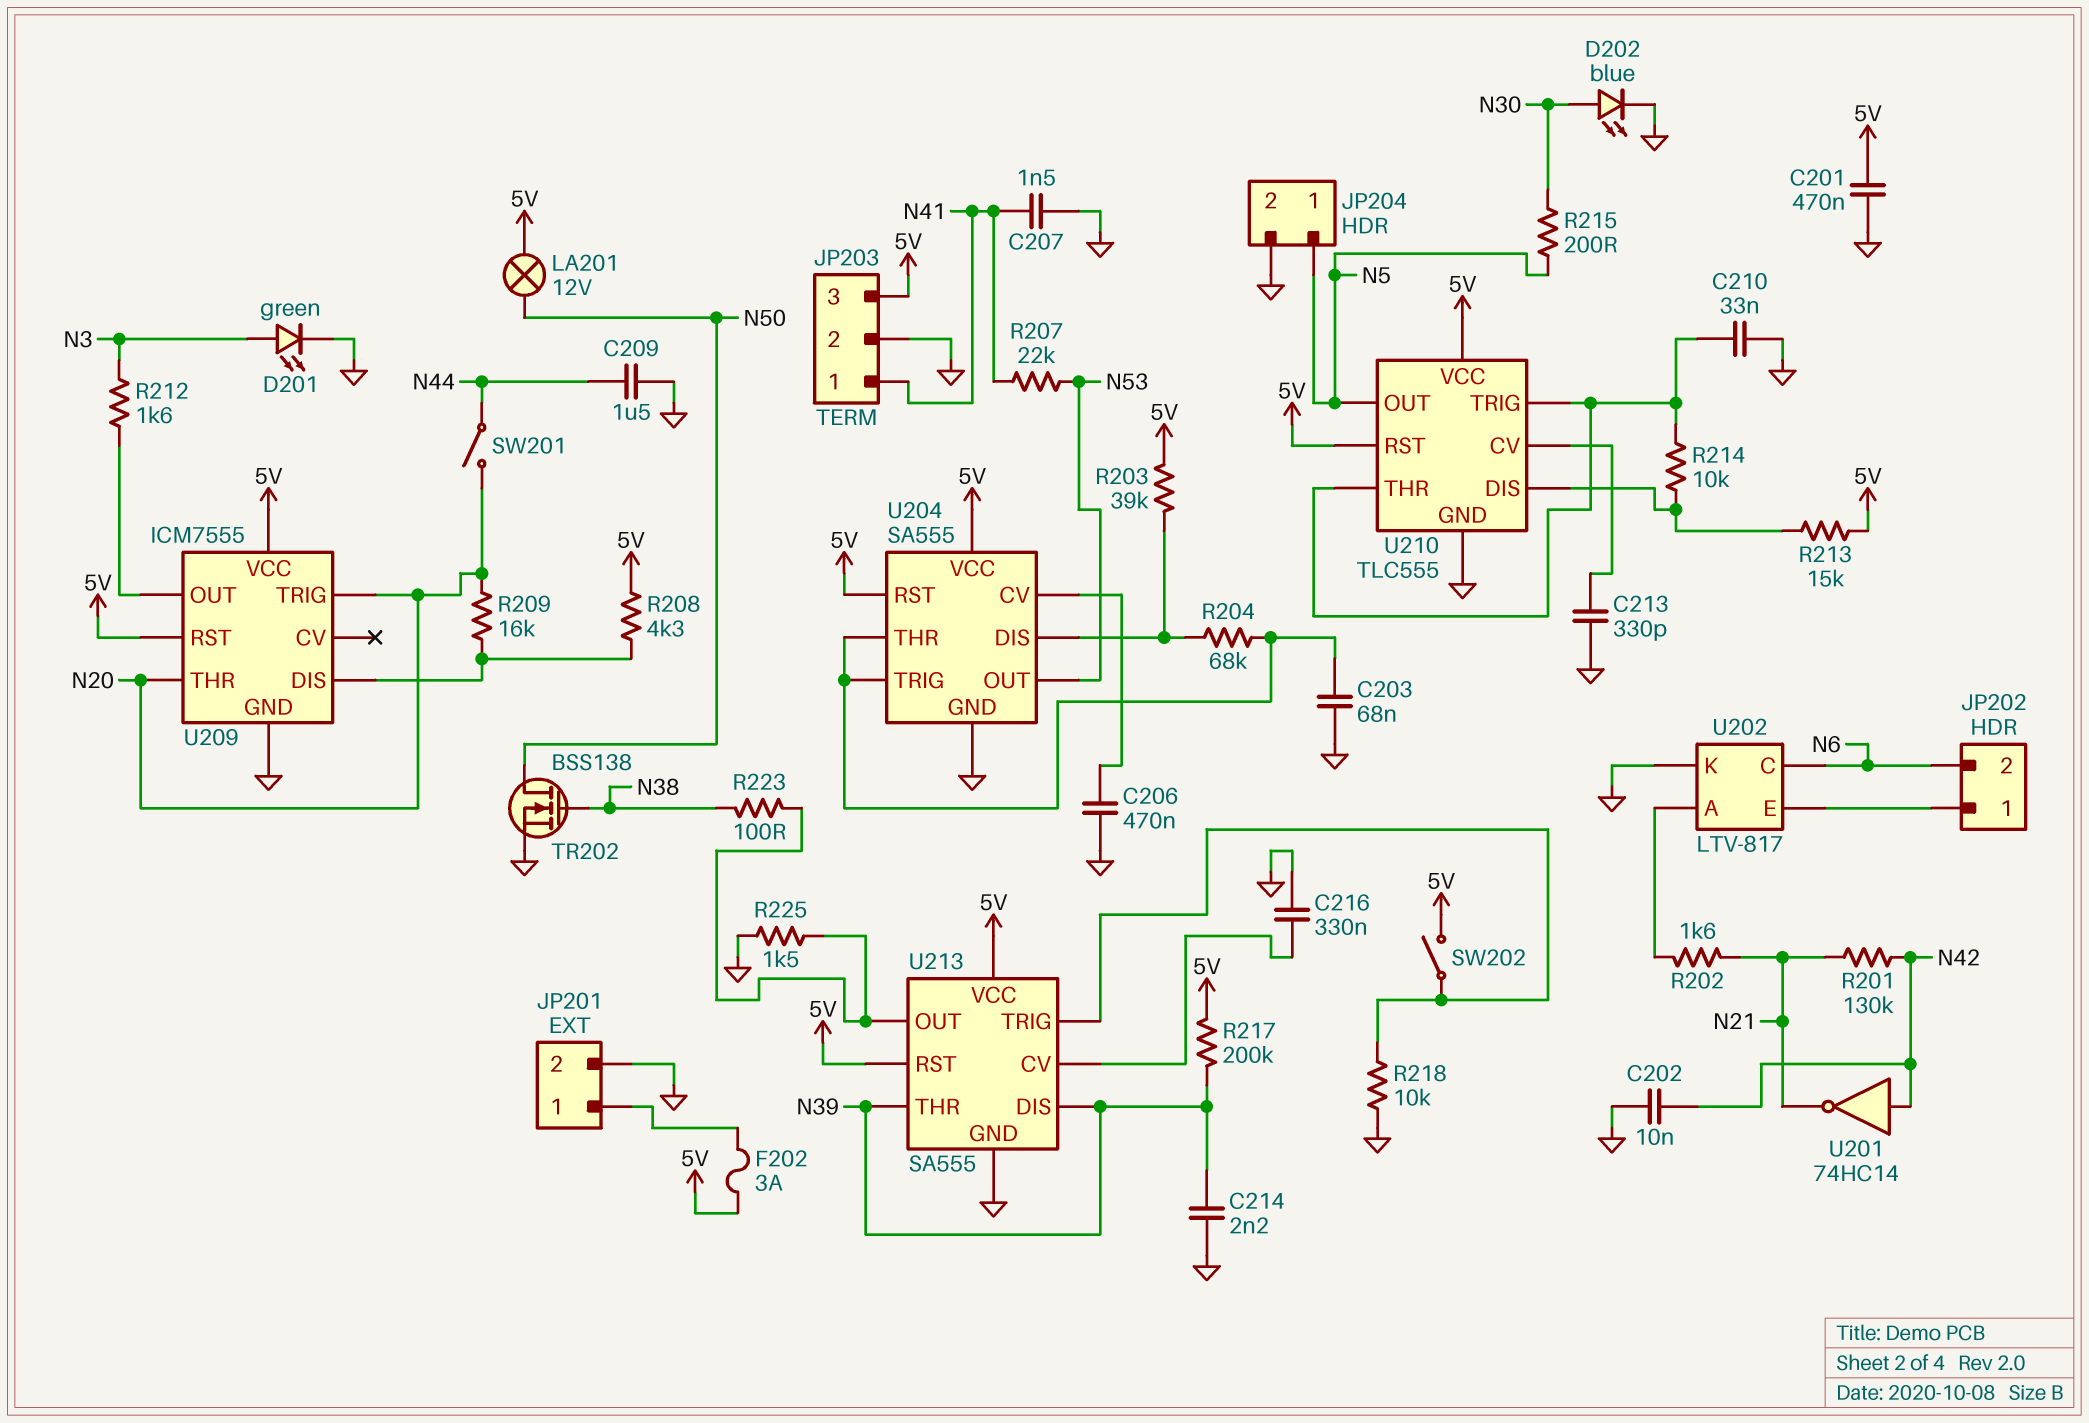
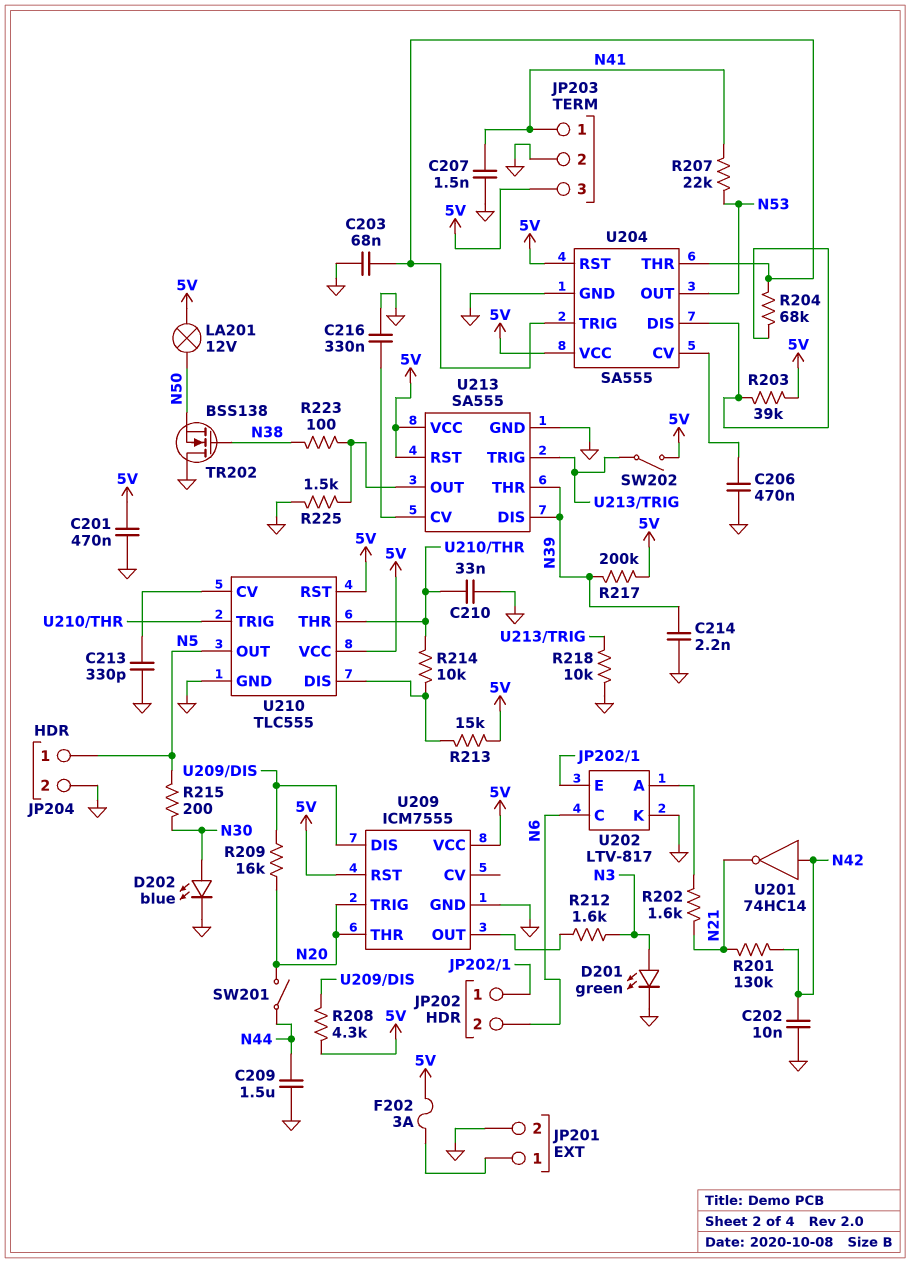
TR202: NMOS BSS138 (G N38, D N50, S GND) -> NMOS BSS138 (G N38, D GND, S N50)

